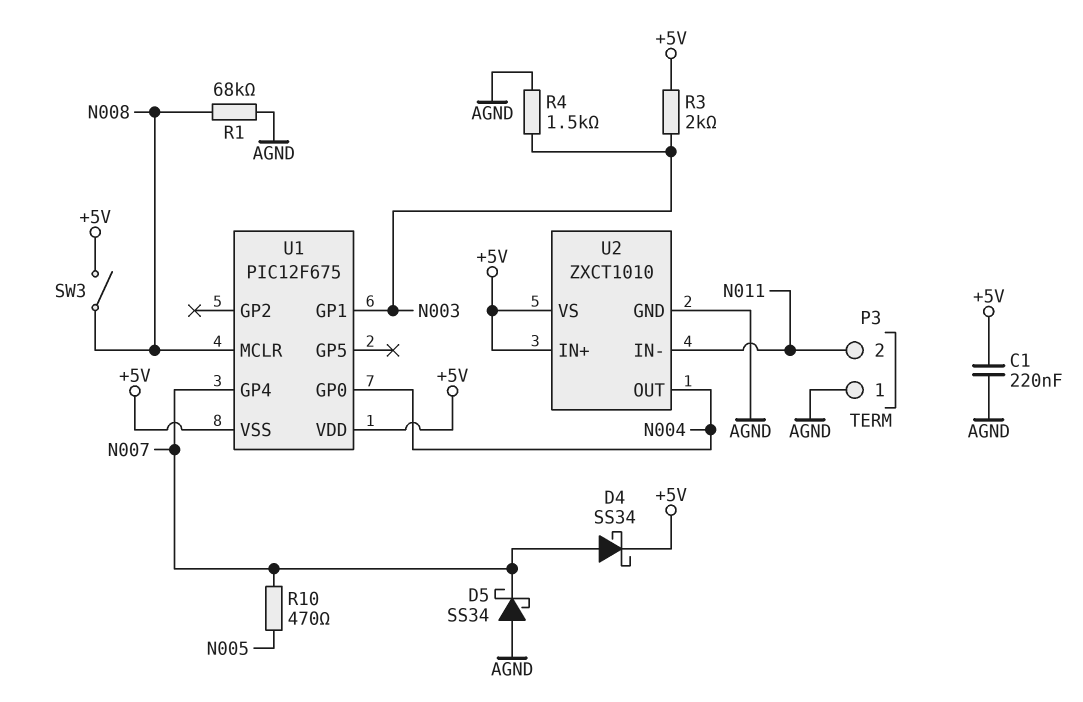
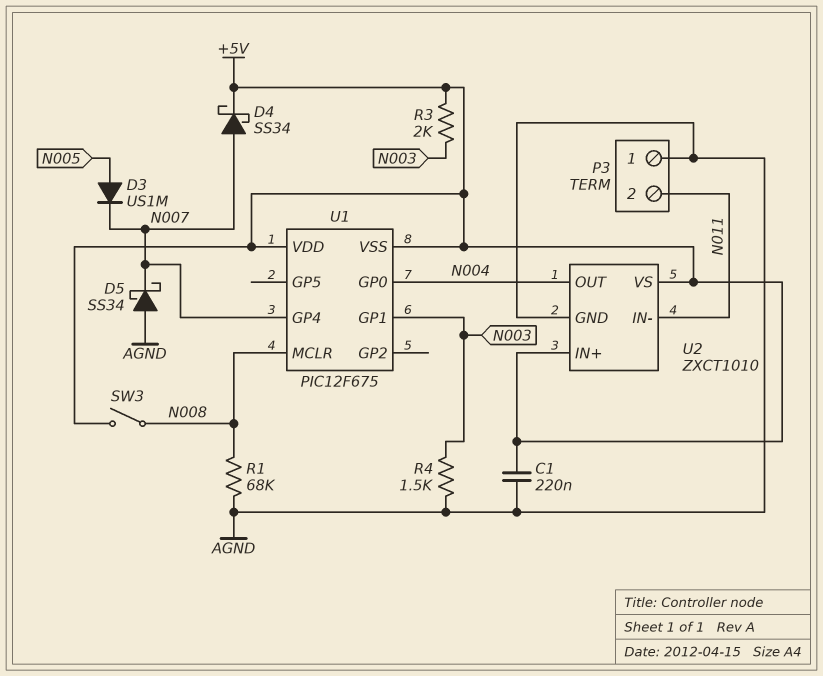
D3: none -> diode US1M (A N005, K N007)
R10: 470 (N005, N007) -> none

